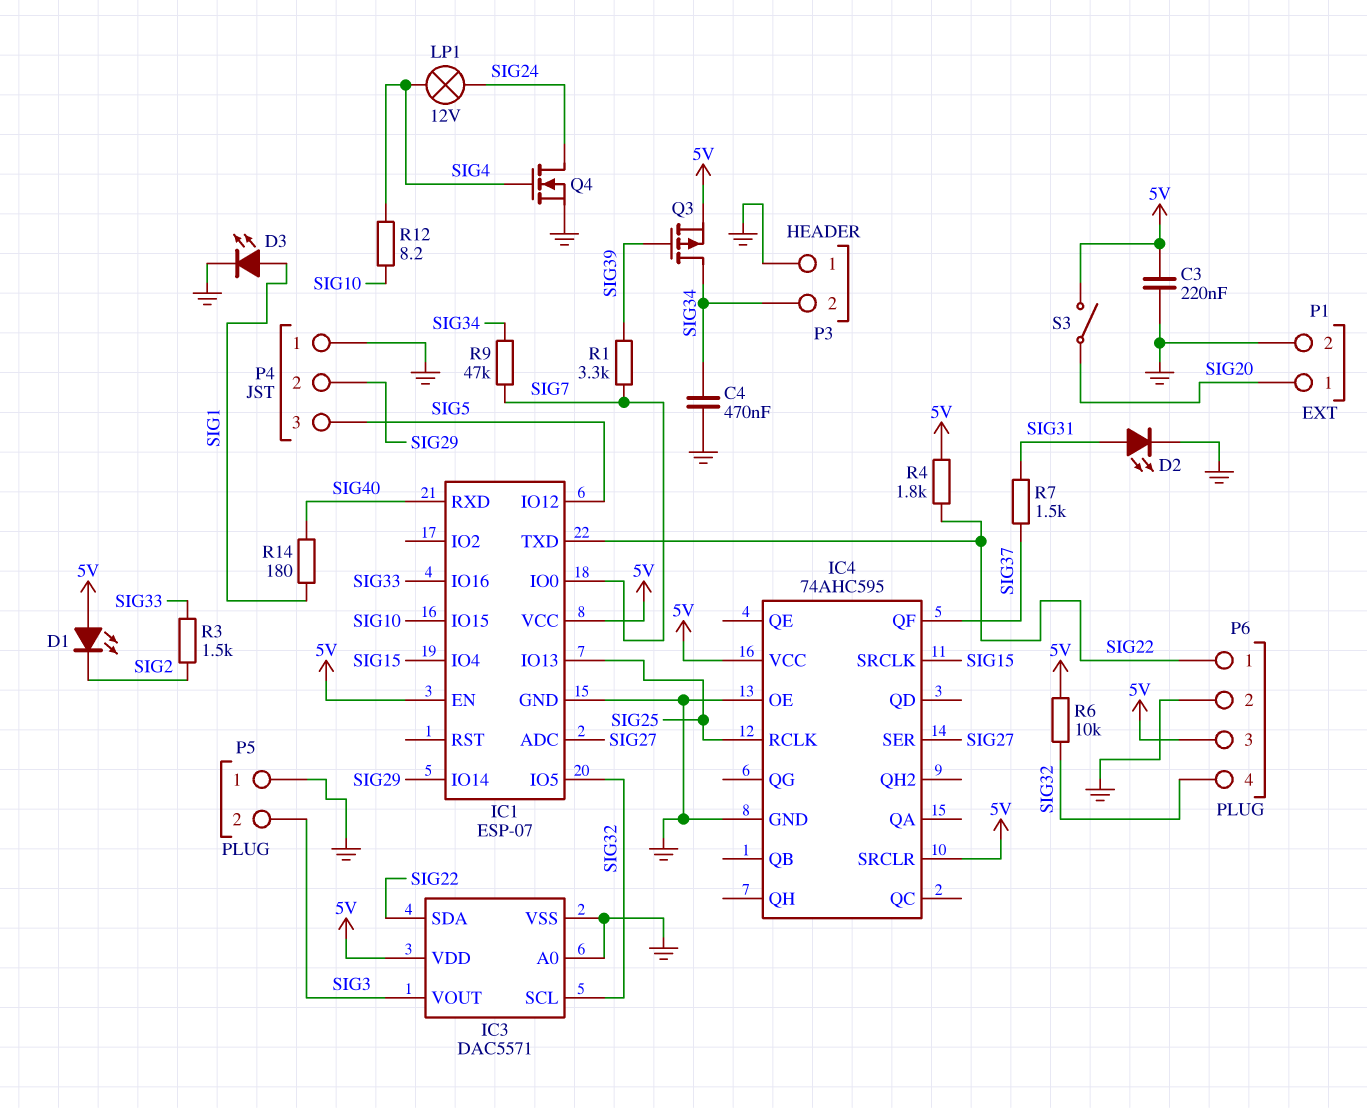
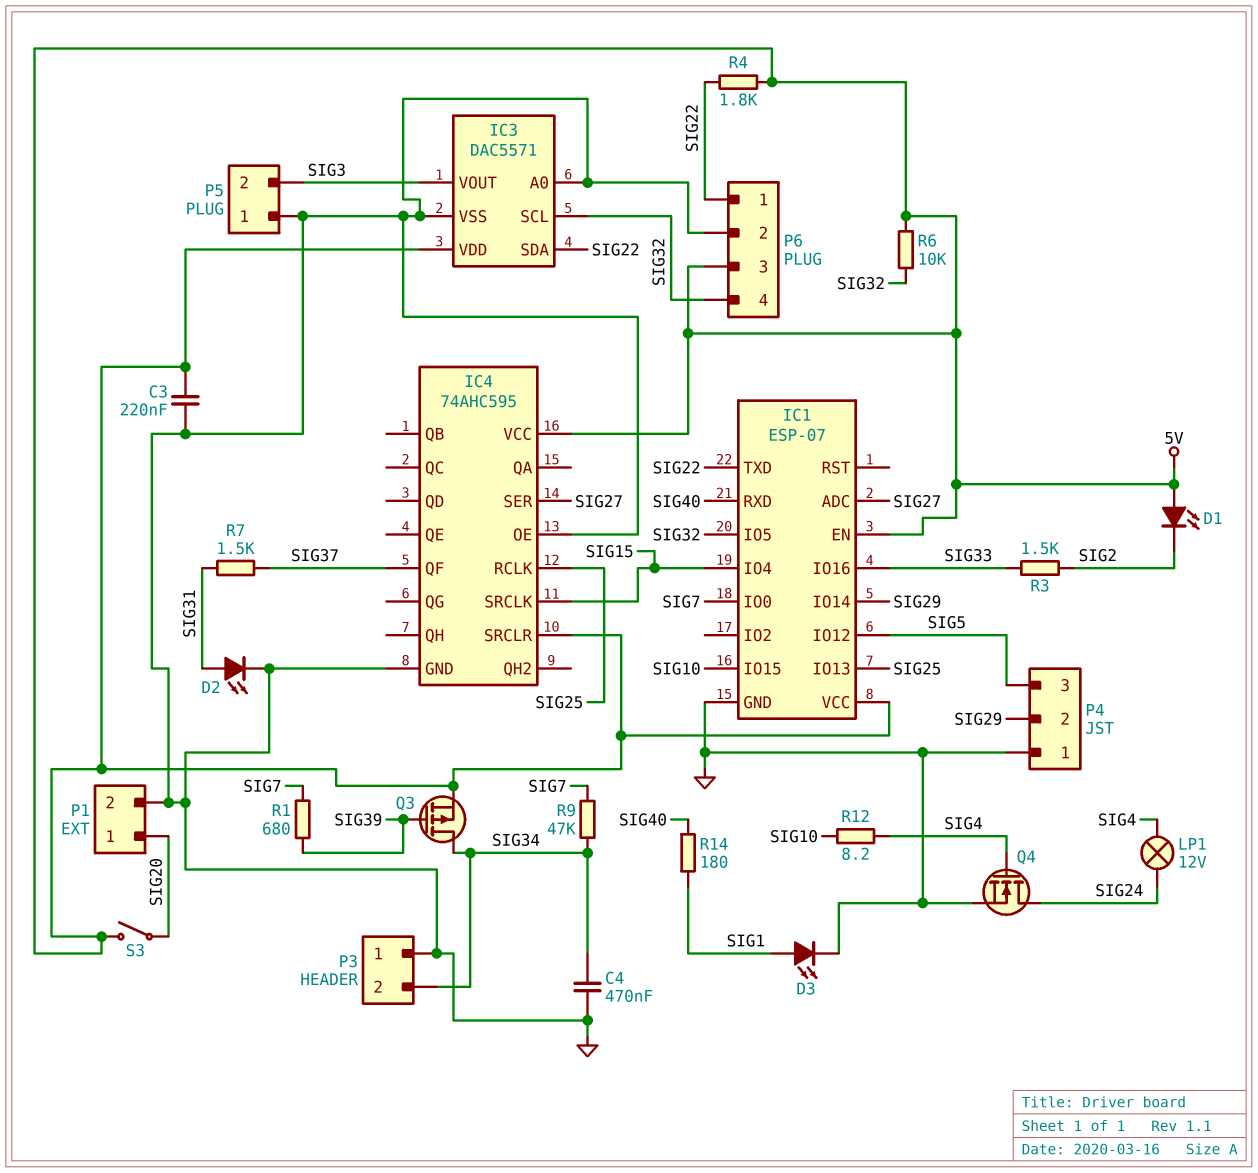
R1: 3.3k (SIG7, SIG39) -> 680 (SIG7, SIG39)

